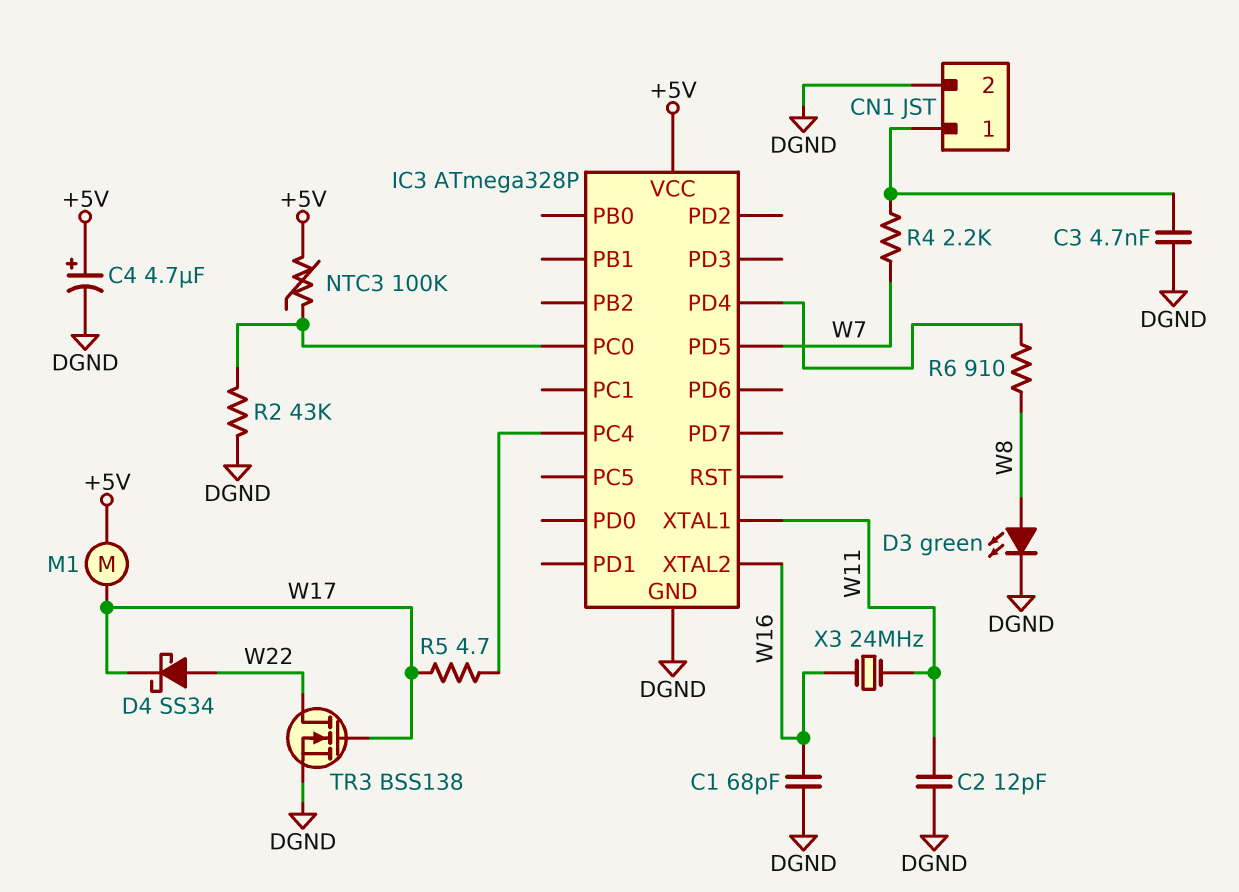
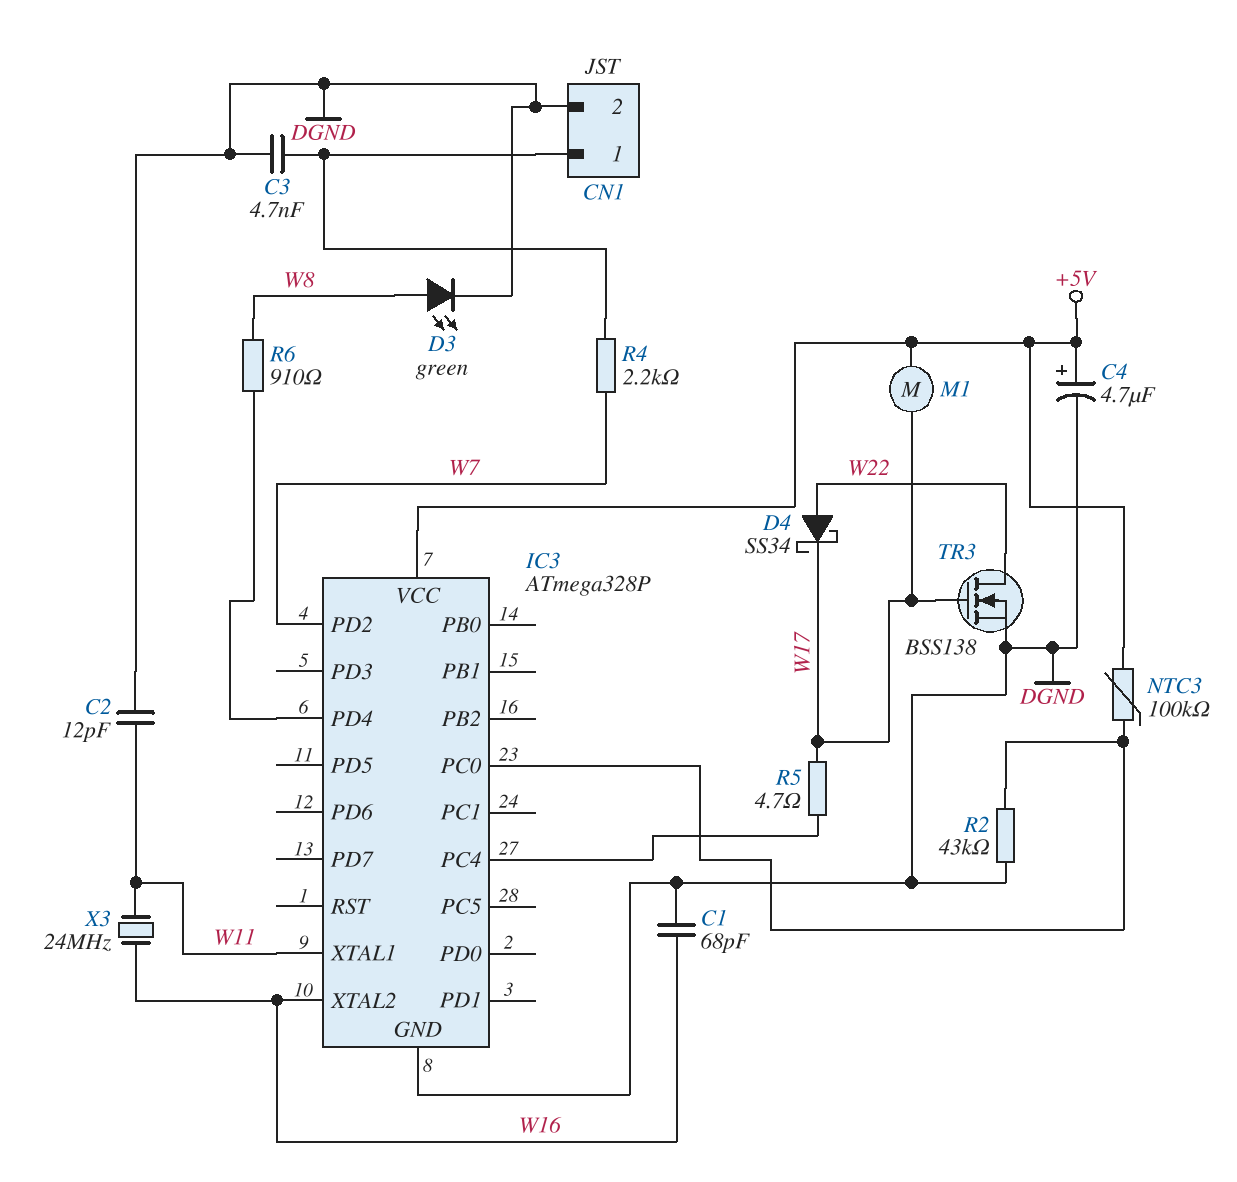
IC3 pin PD2: none -> W7
IC3 pin PD5: W7 -> none

